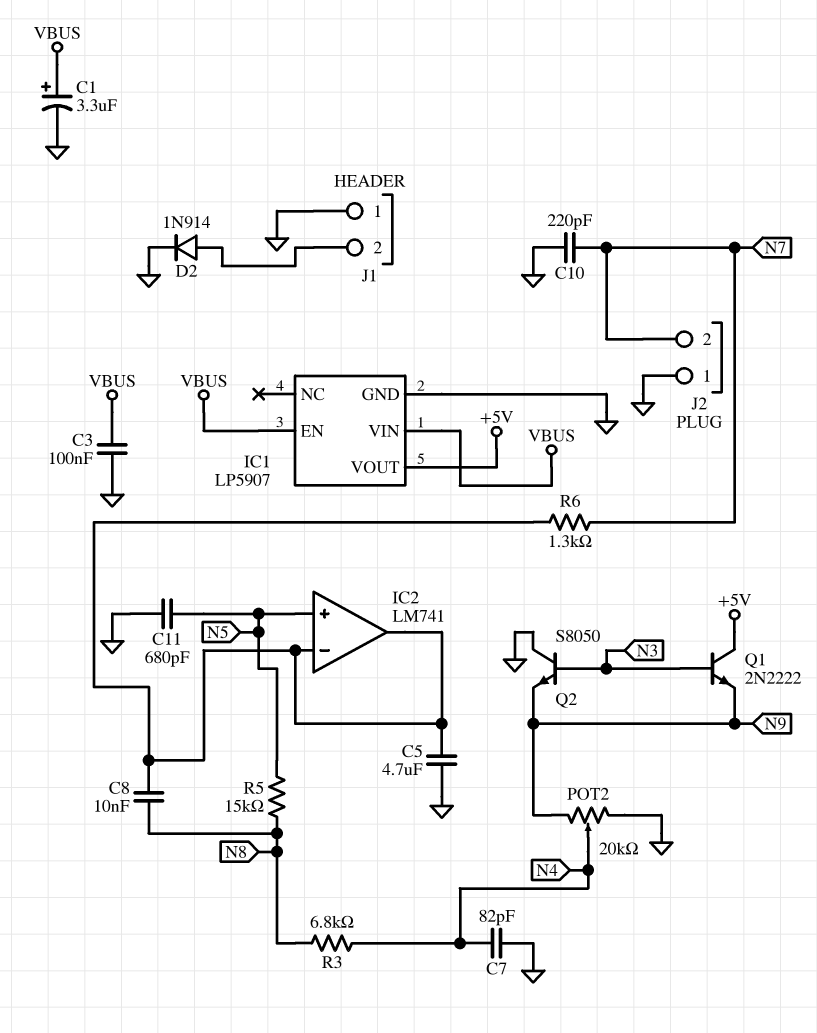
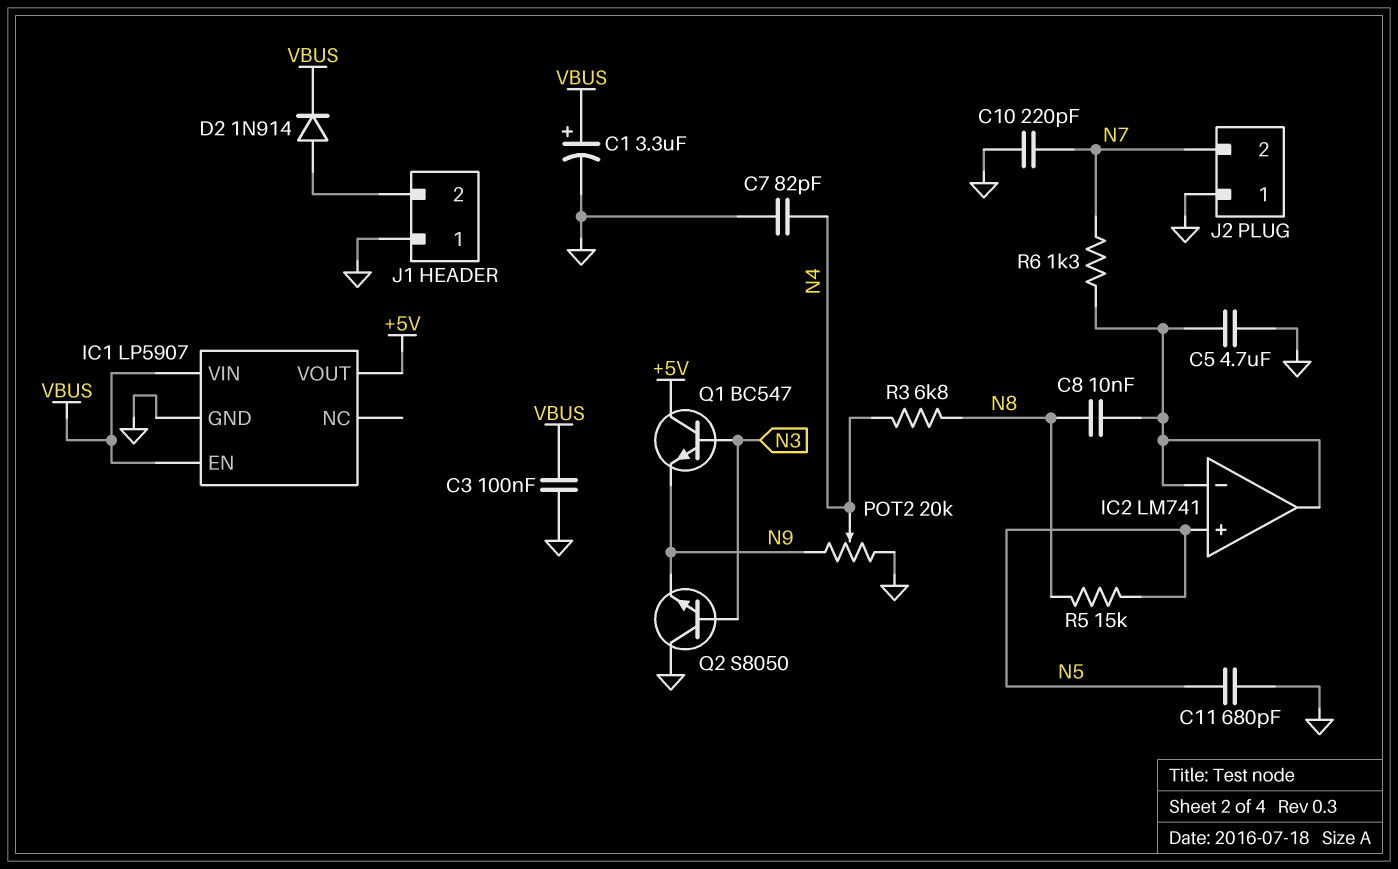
D2: diode 1N914 (A J1/2, K GND) -> diode 1N914 (A J1/2, K VBUS)
Q1: NPN 2N2222 (B N3, C +5V, E N9) -> NPN BC547 (B N3, C +5V, E N9)

